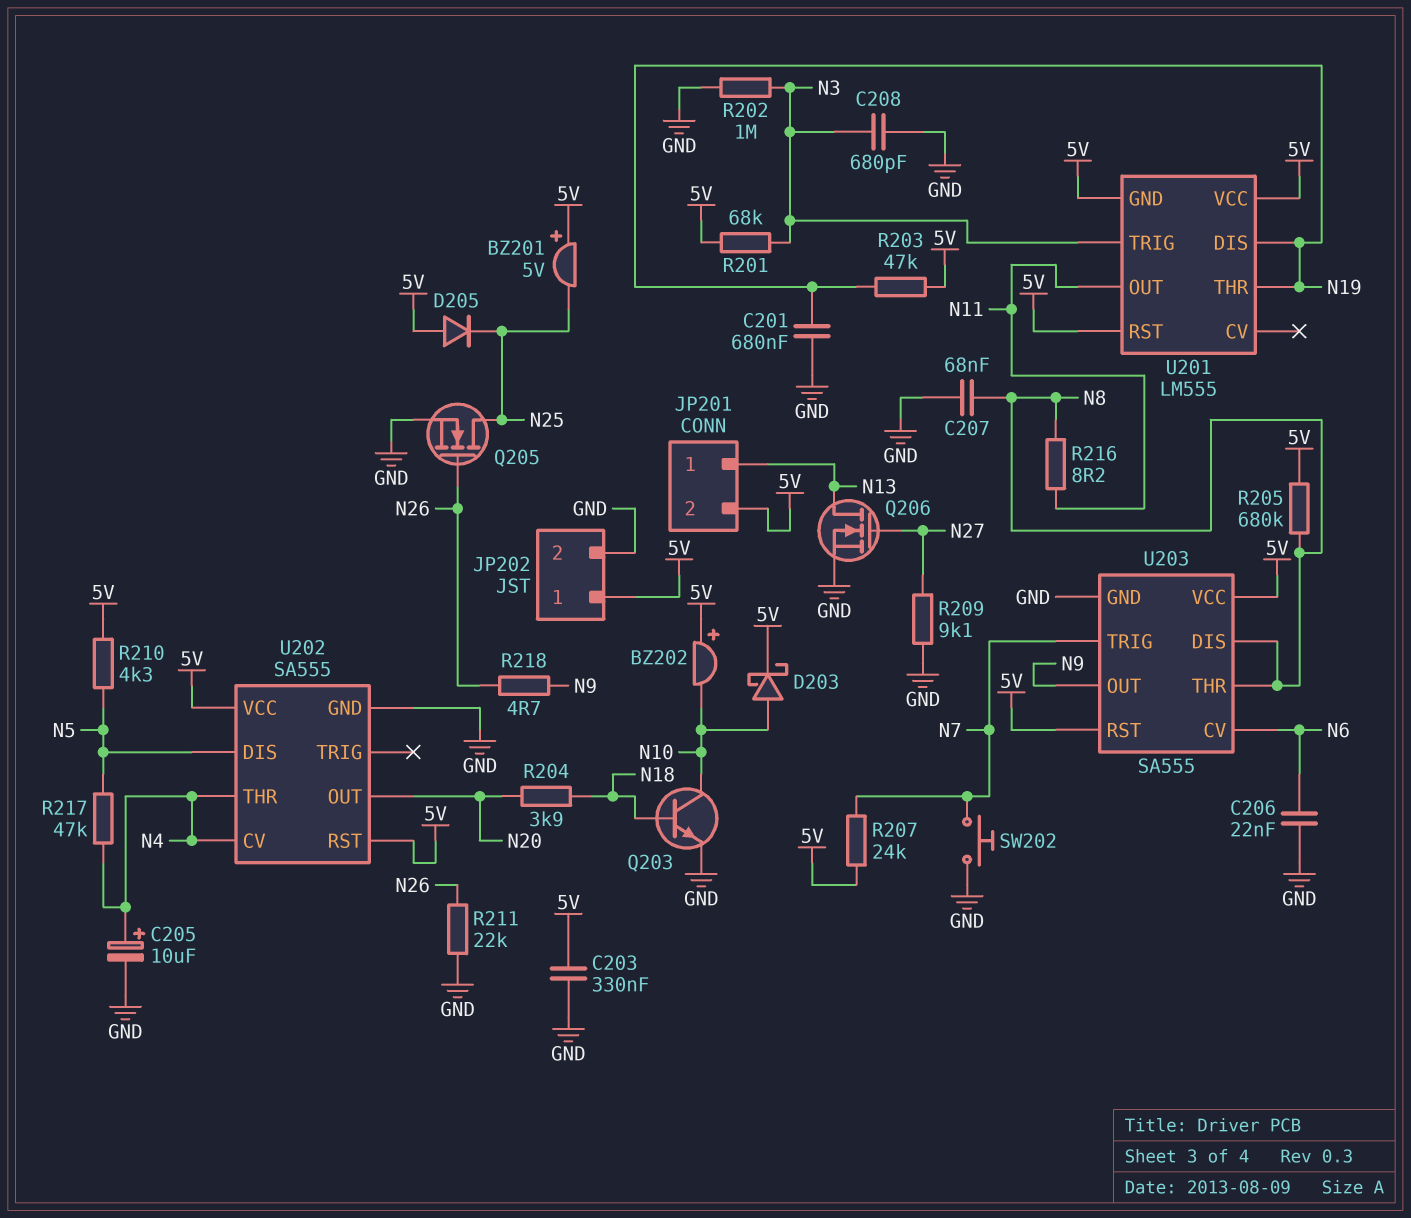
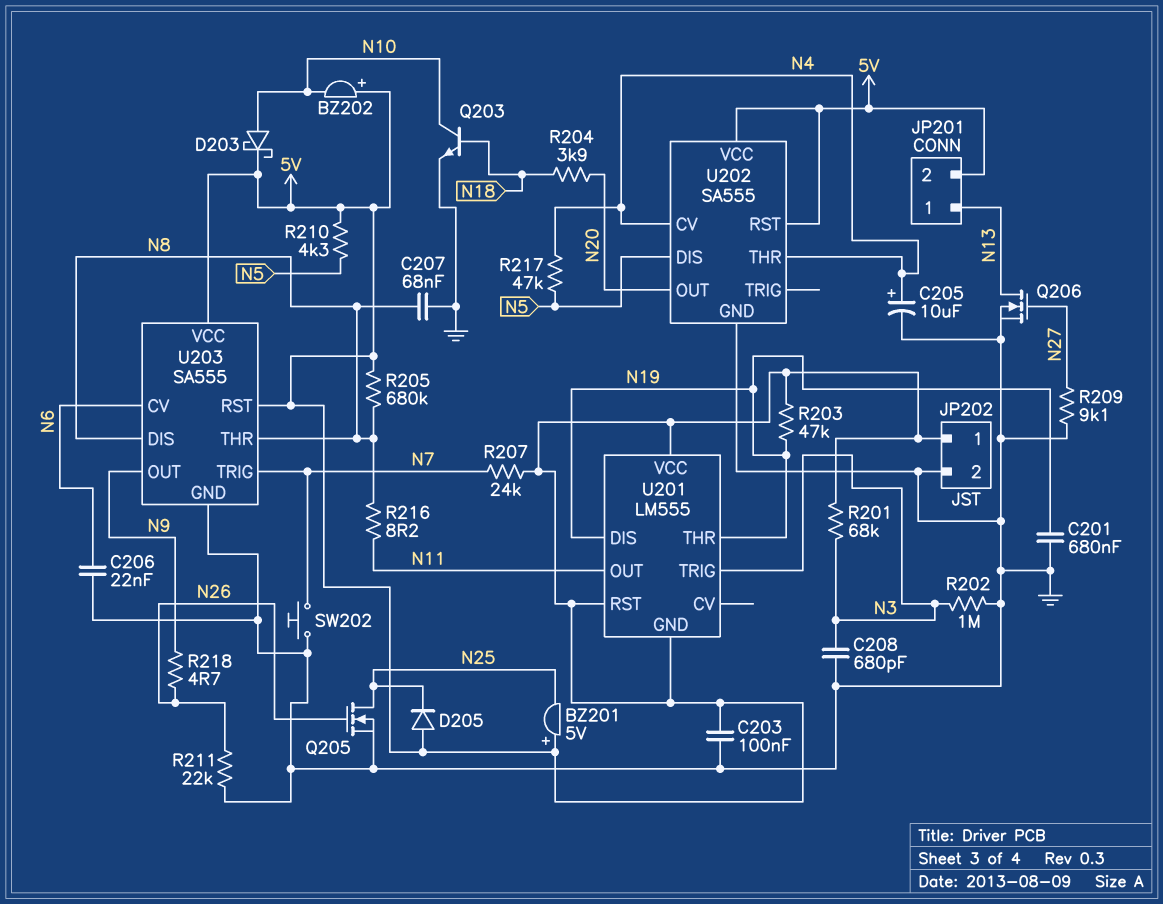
C203: 330nF (5V, GND) -> 100nF (5V, GND)

